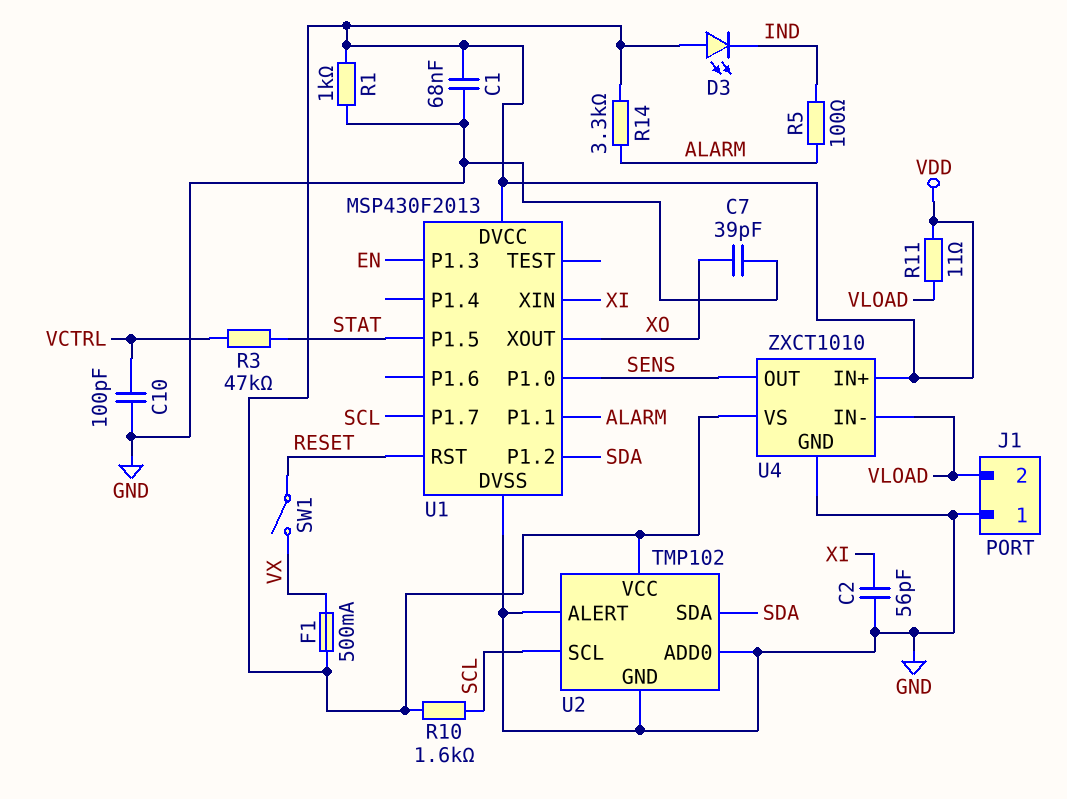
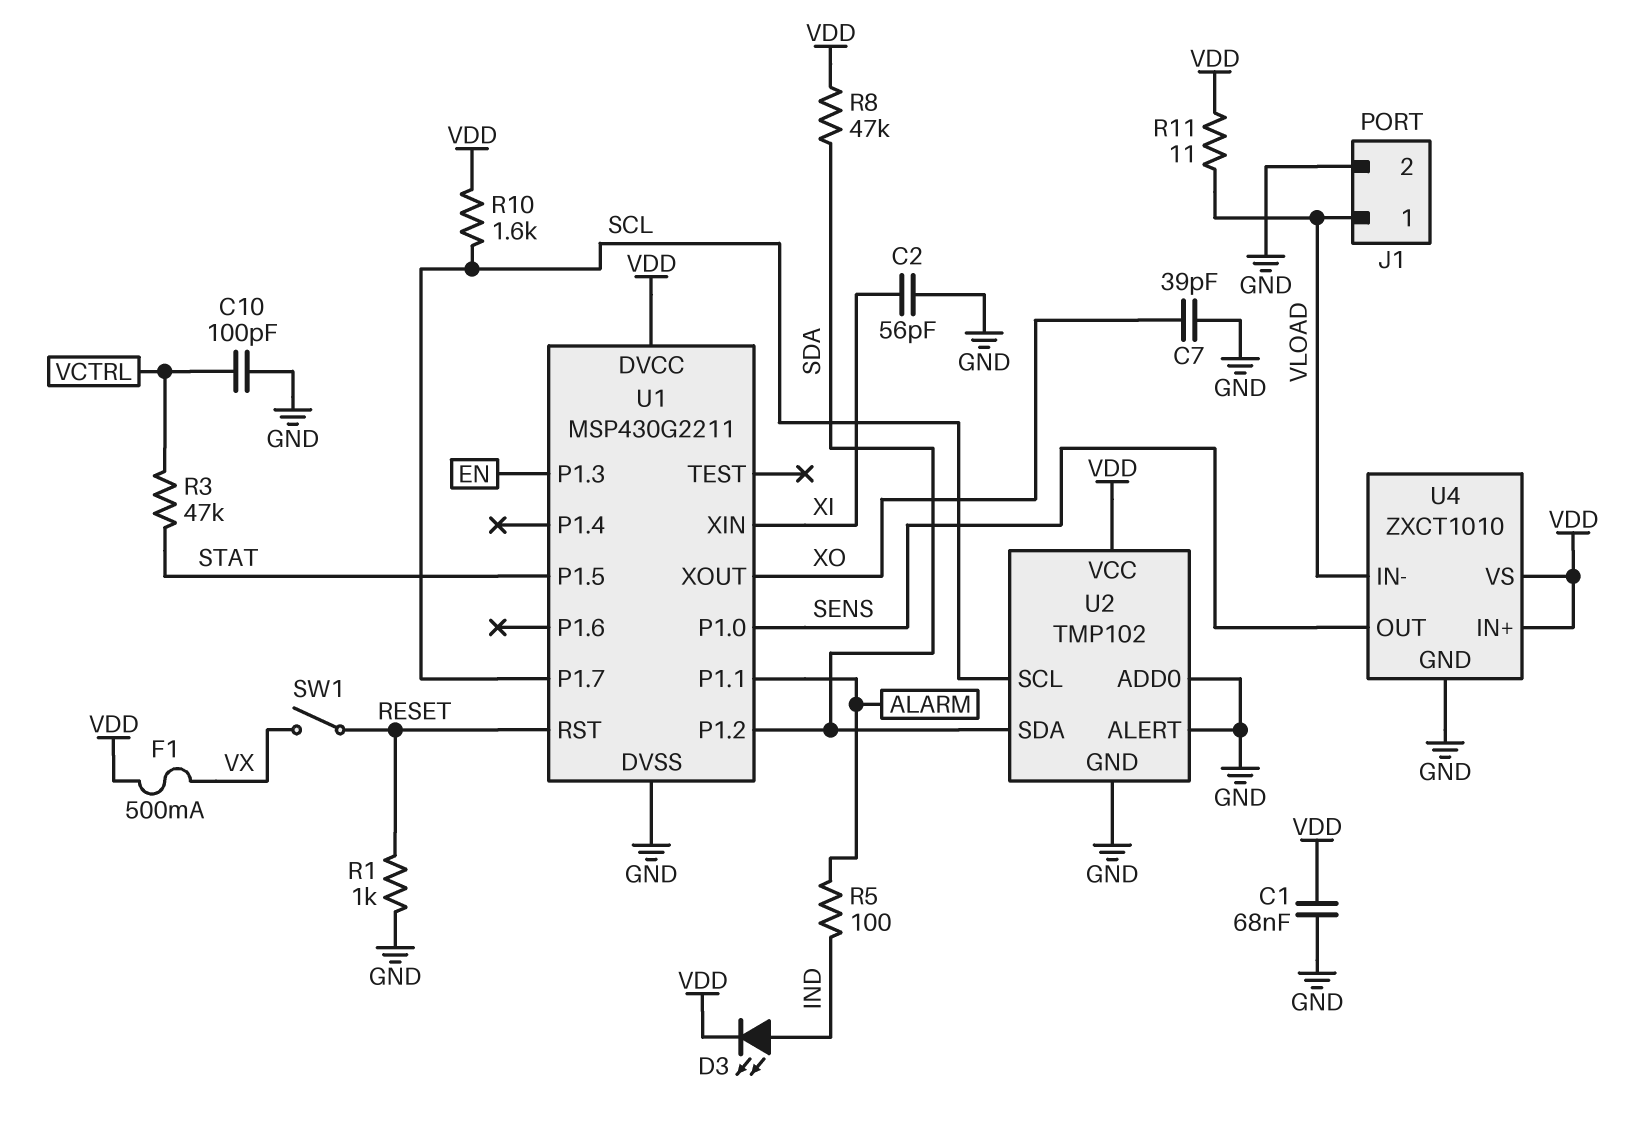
D3: LED (A VDD, K IND) -> LED (A IND, K VDD)
J1 pin 1: GND -> VLOAD
J1 pin 2: VLOAD -> GND
R1: 1k (GND, VDD) -> 1k (GND, RESET)
R8: none -> 47k (SDA, VDD)
R14: 3.3k (ALARM, VDD) -> none
U1: MSP430F2013 -> MSP430G2211

